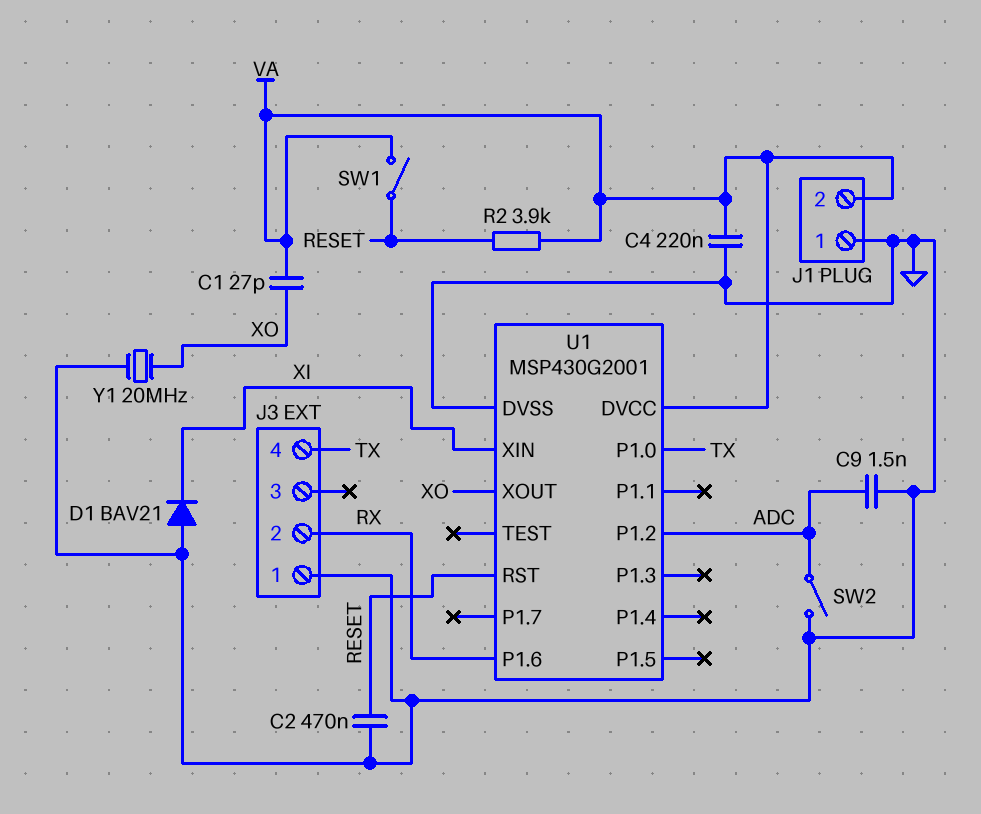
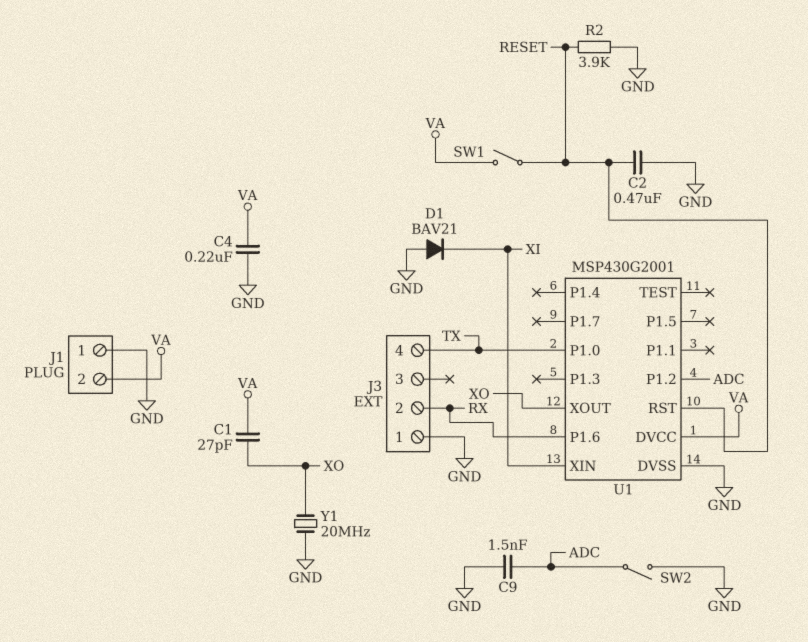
R2: 3.9k (RESET, VA) -> 3.9k (GND, RESET)

